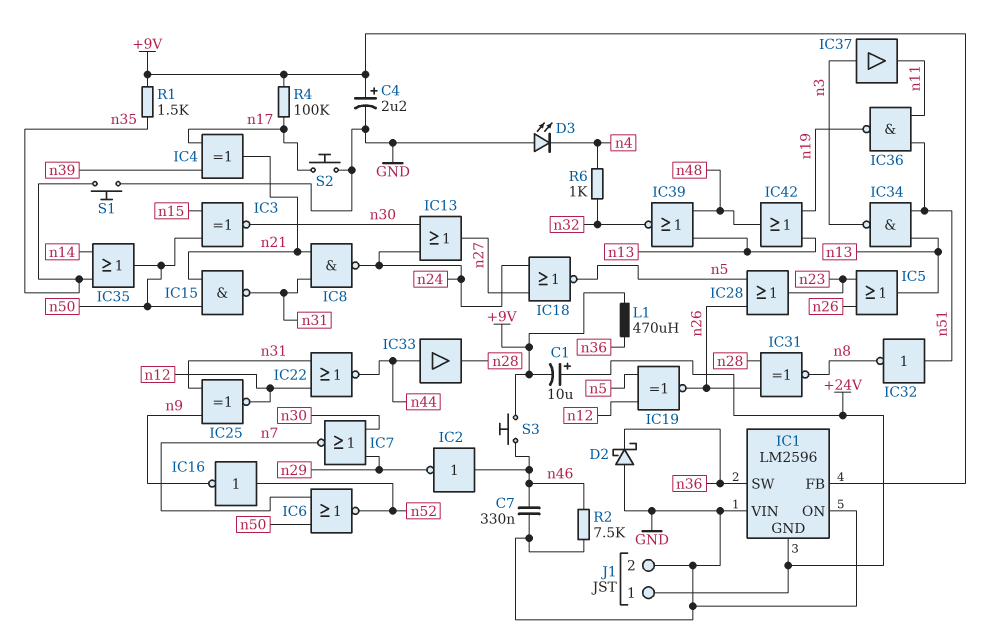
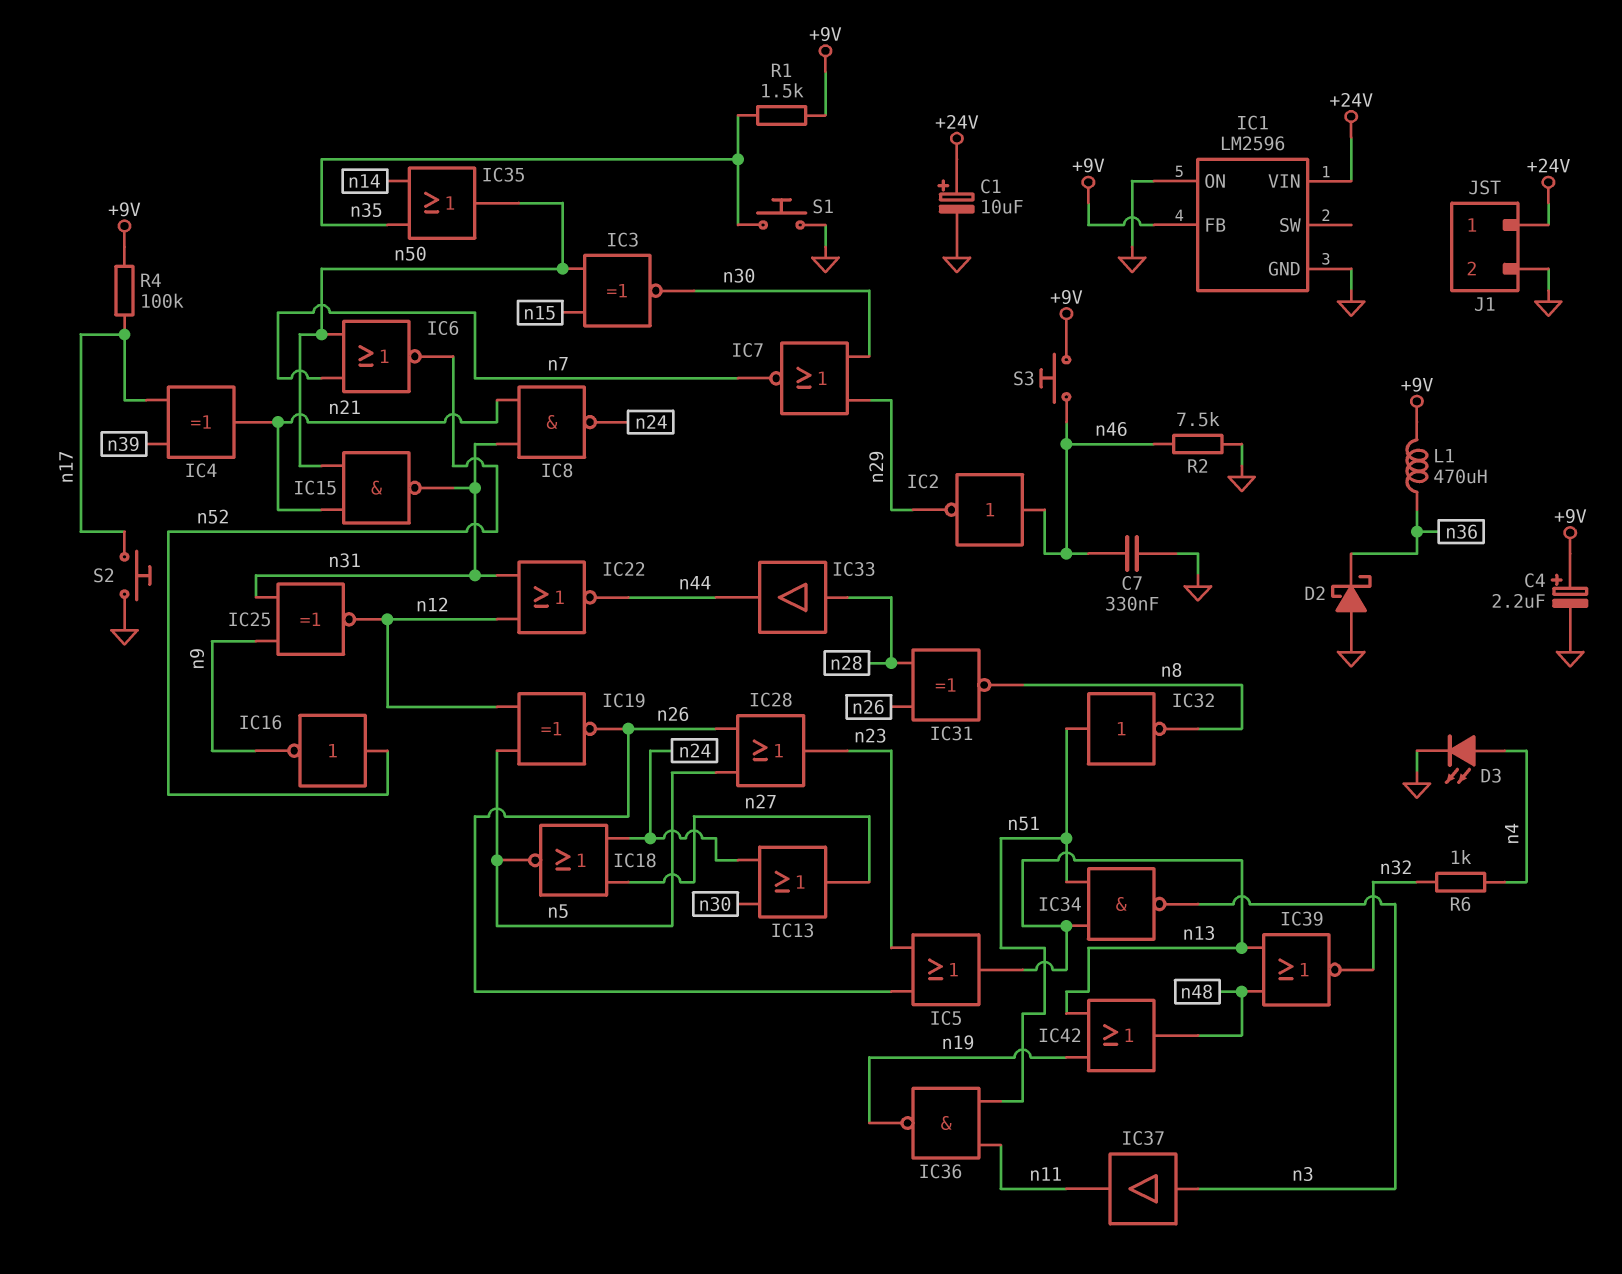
C1: 10uF (plus +24V, minus +9V) -> 10uF (plus +24V, minus GND)
D3: LED (A GND, K n4) -> LED (A n4, K GND)
IC1 pin GND: +24V -> GND
IC1 pin SW: n36 -> none
IC1 pin VIN: GND -> +24V
IC33: buffer (in n44, out n28) -> buffer (in n28, out n44)

